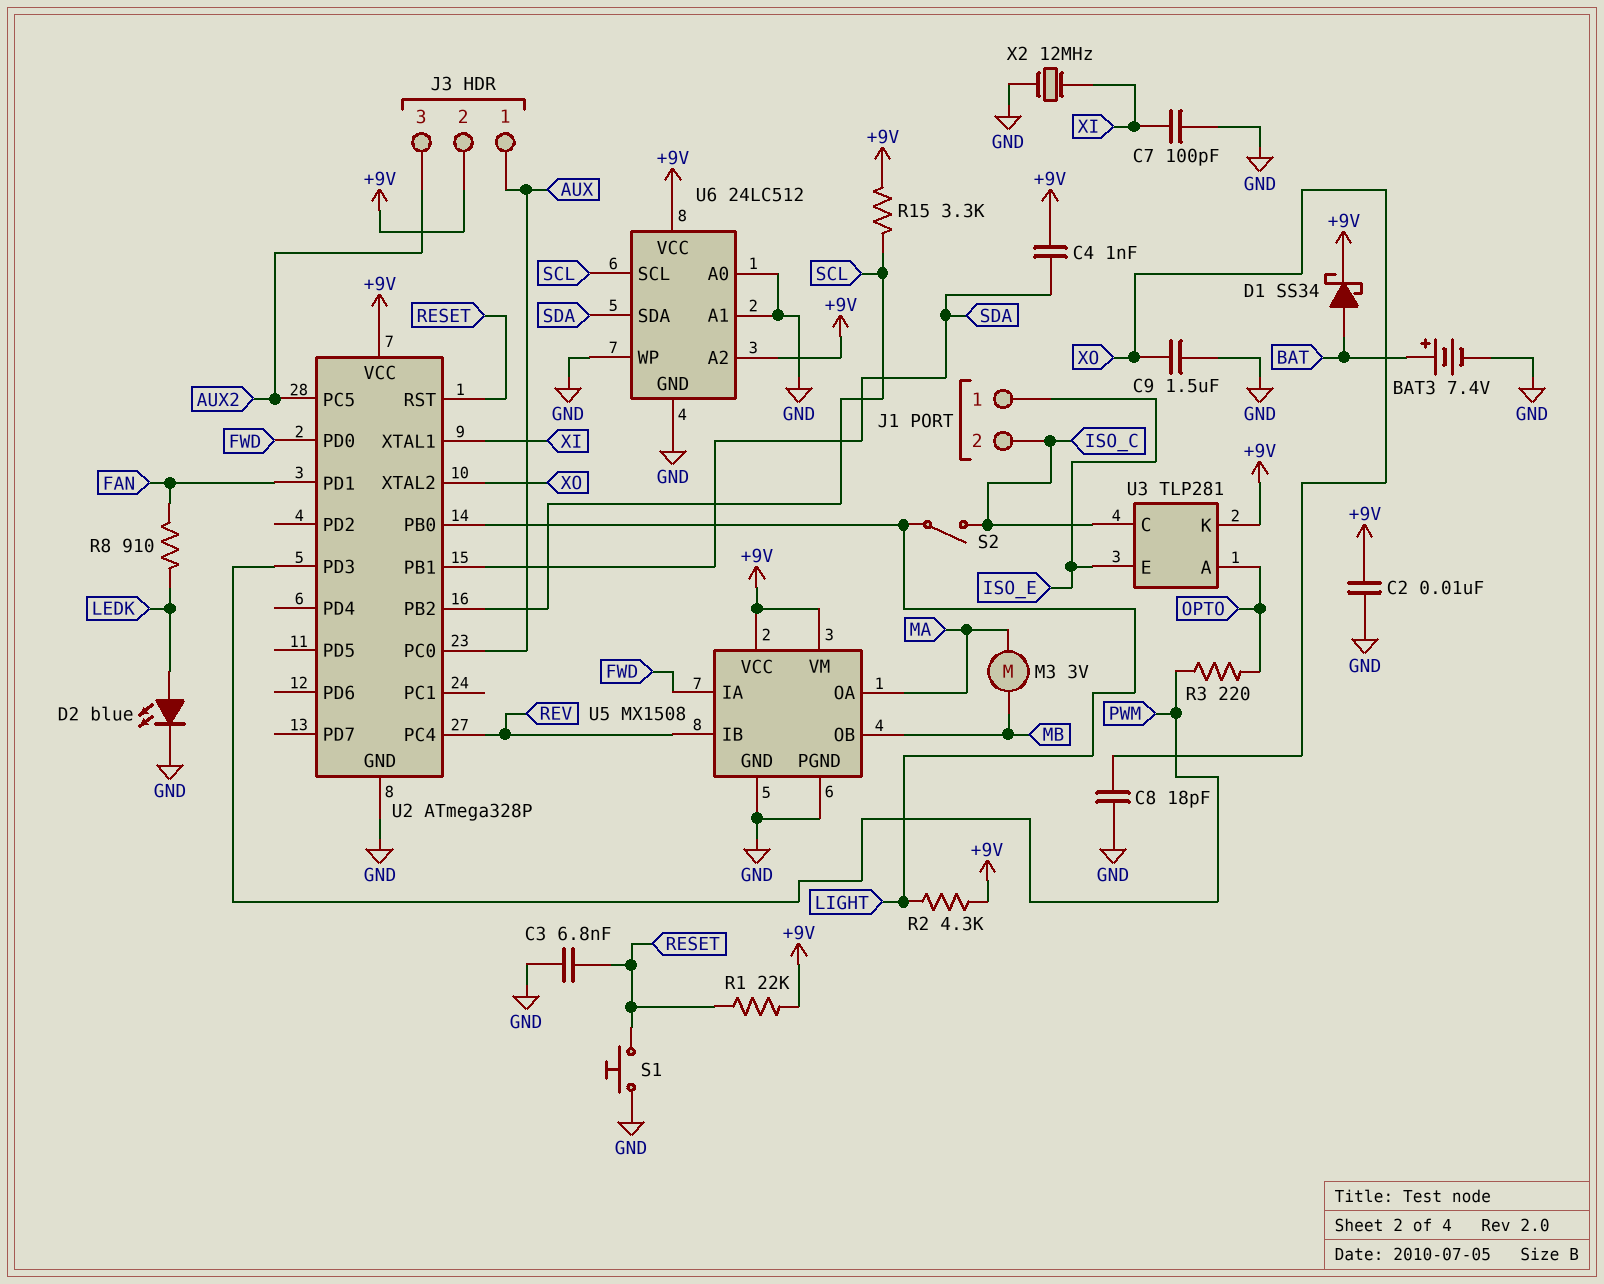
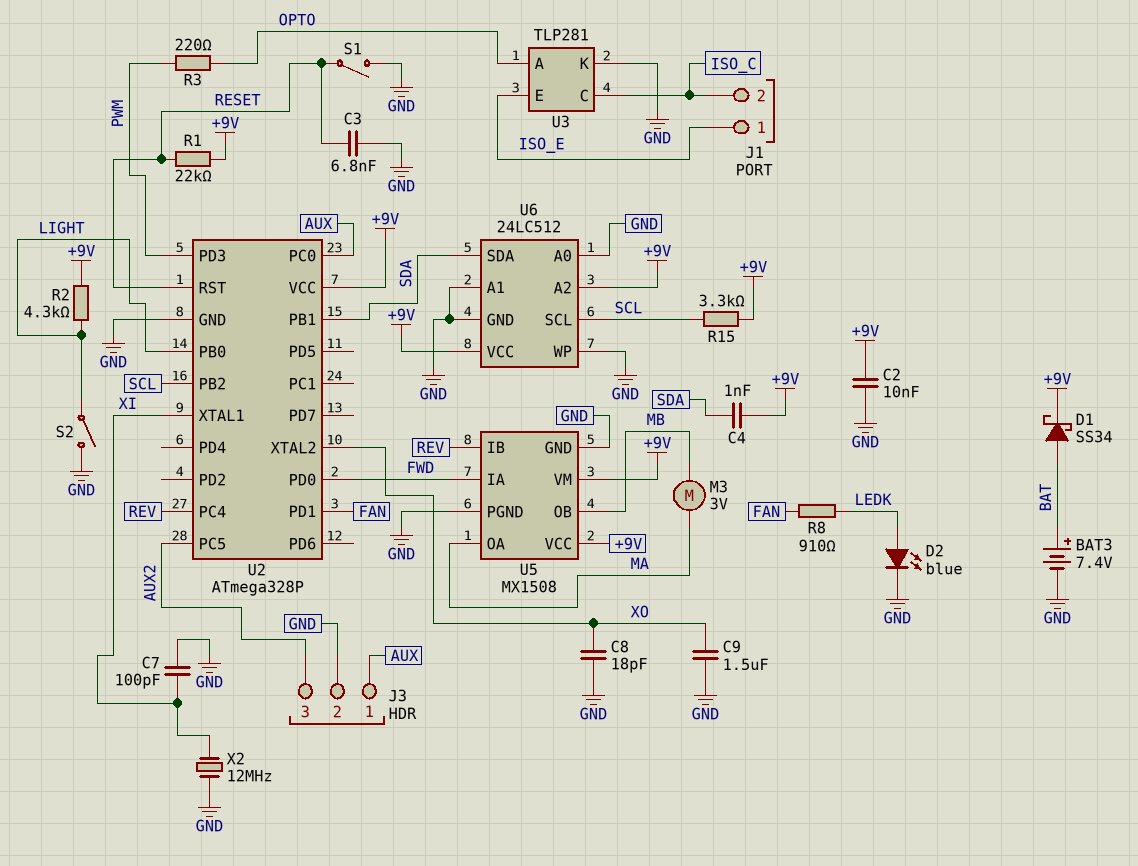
J3 pin 2: +9V -> GND
S1: button (GND, RESET) -> switch (GND, RESET)
S2: switch (ISO_C, LIGHT) -> switch (GND, LIGHT)
U3 pin K: +9V -> GND

